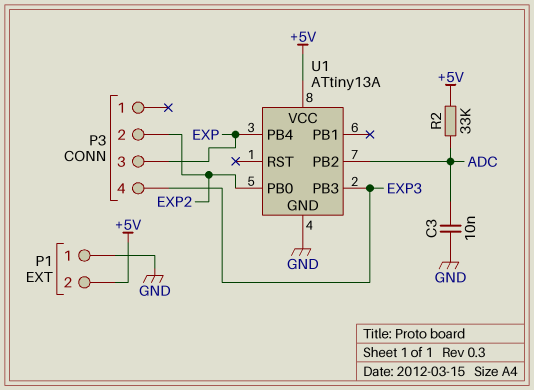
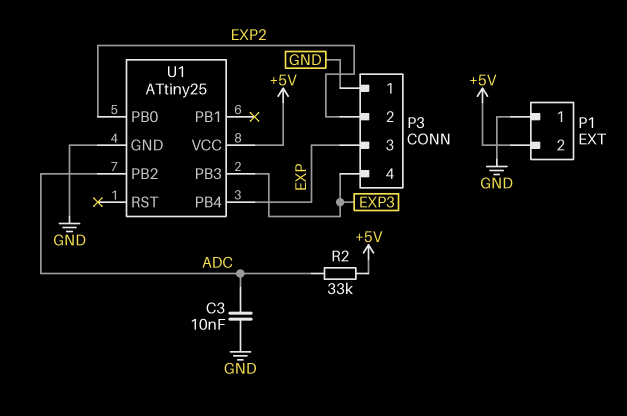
P3 pin 1: none -> GND
U1: ATtiny13A -> ATtiny25

